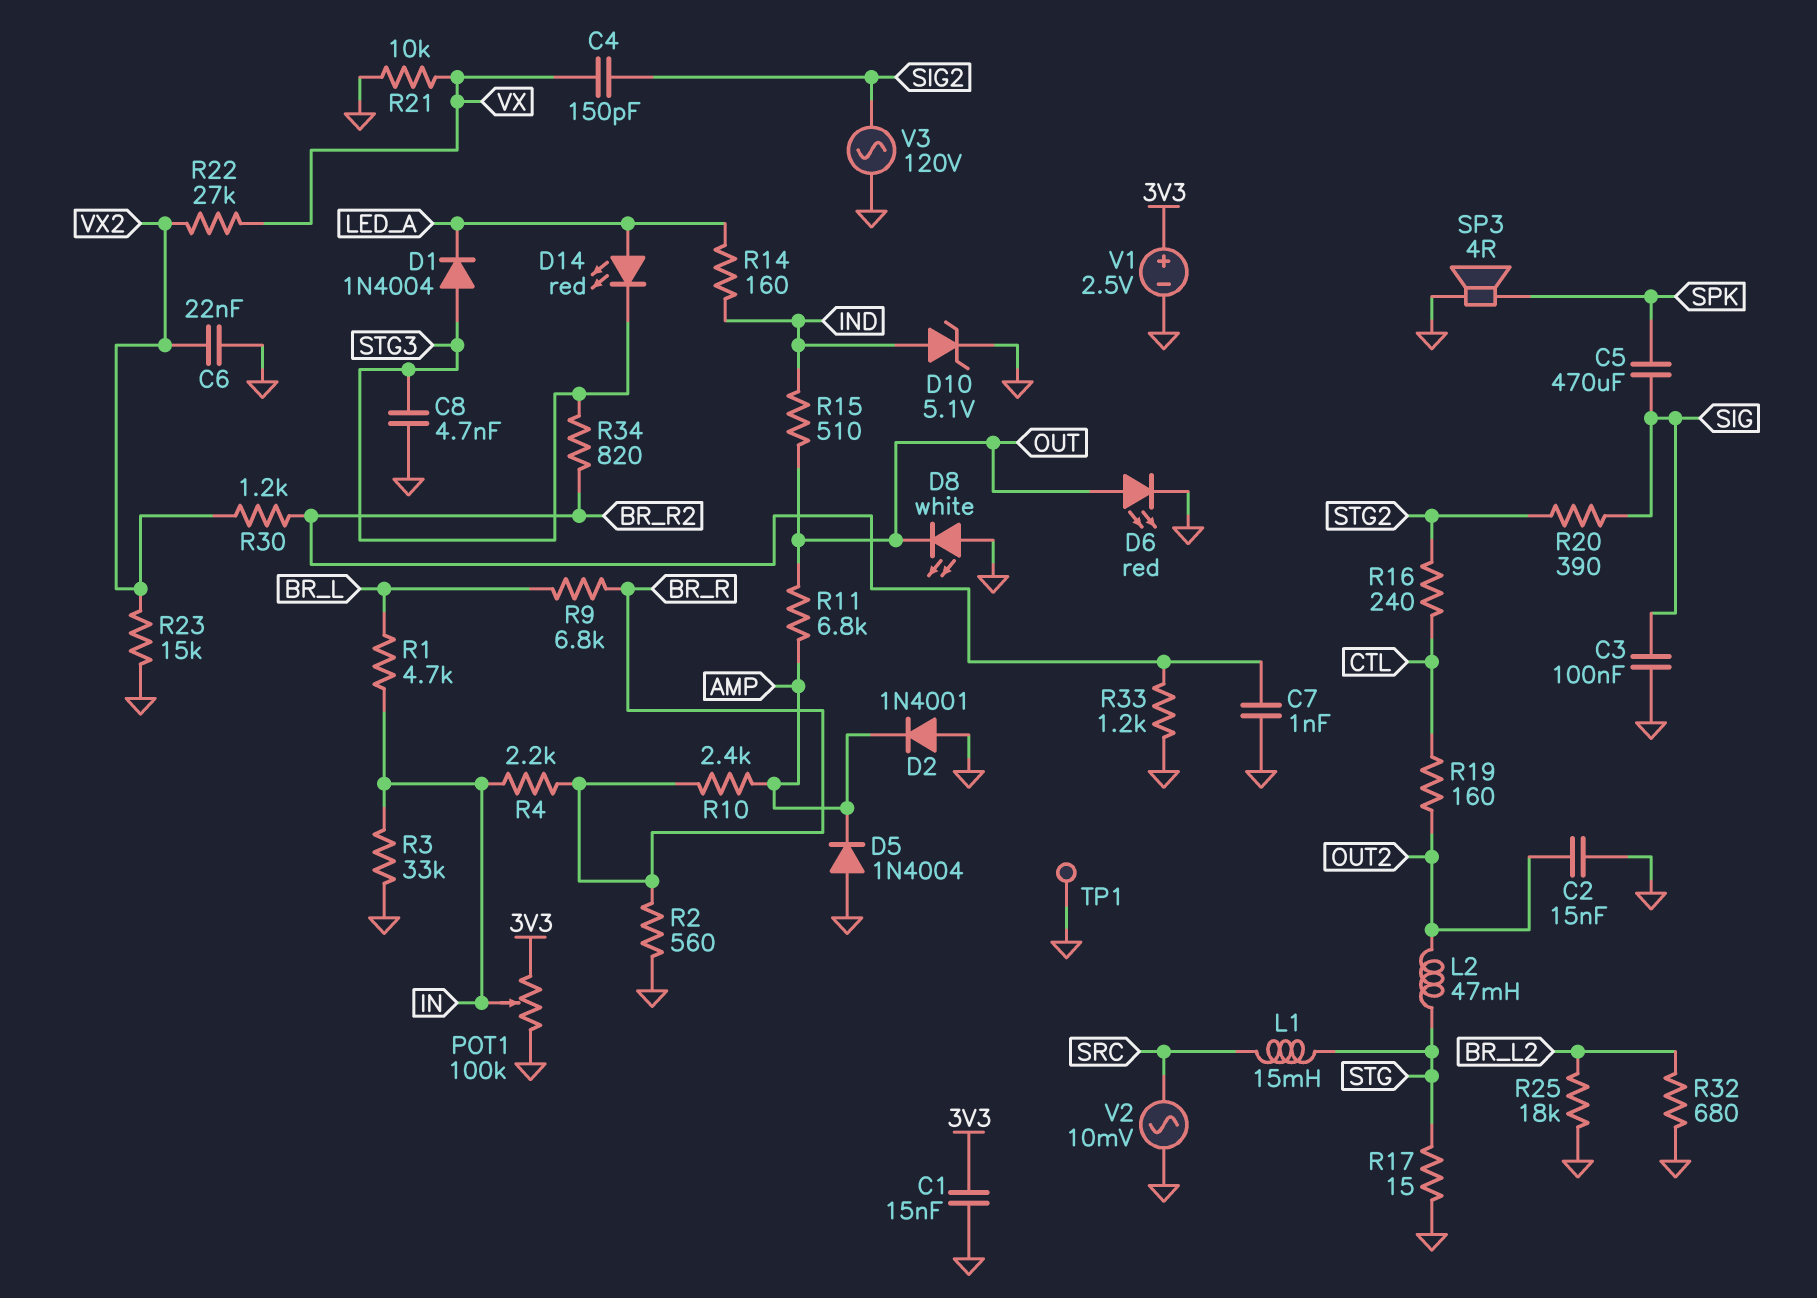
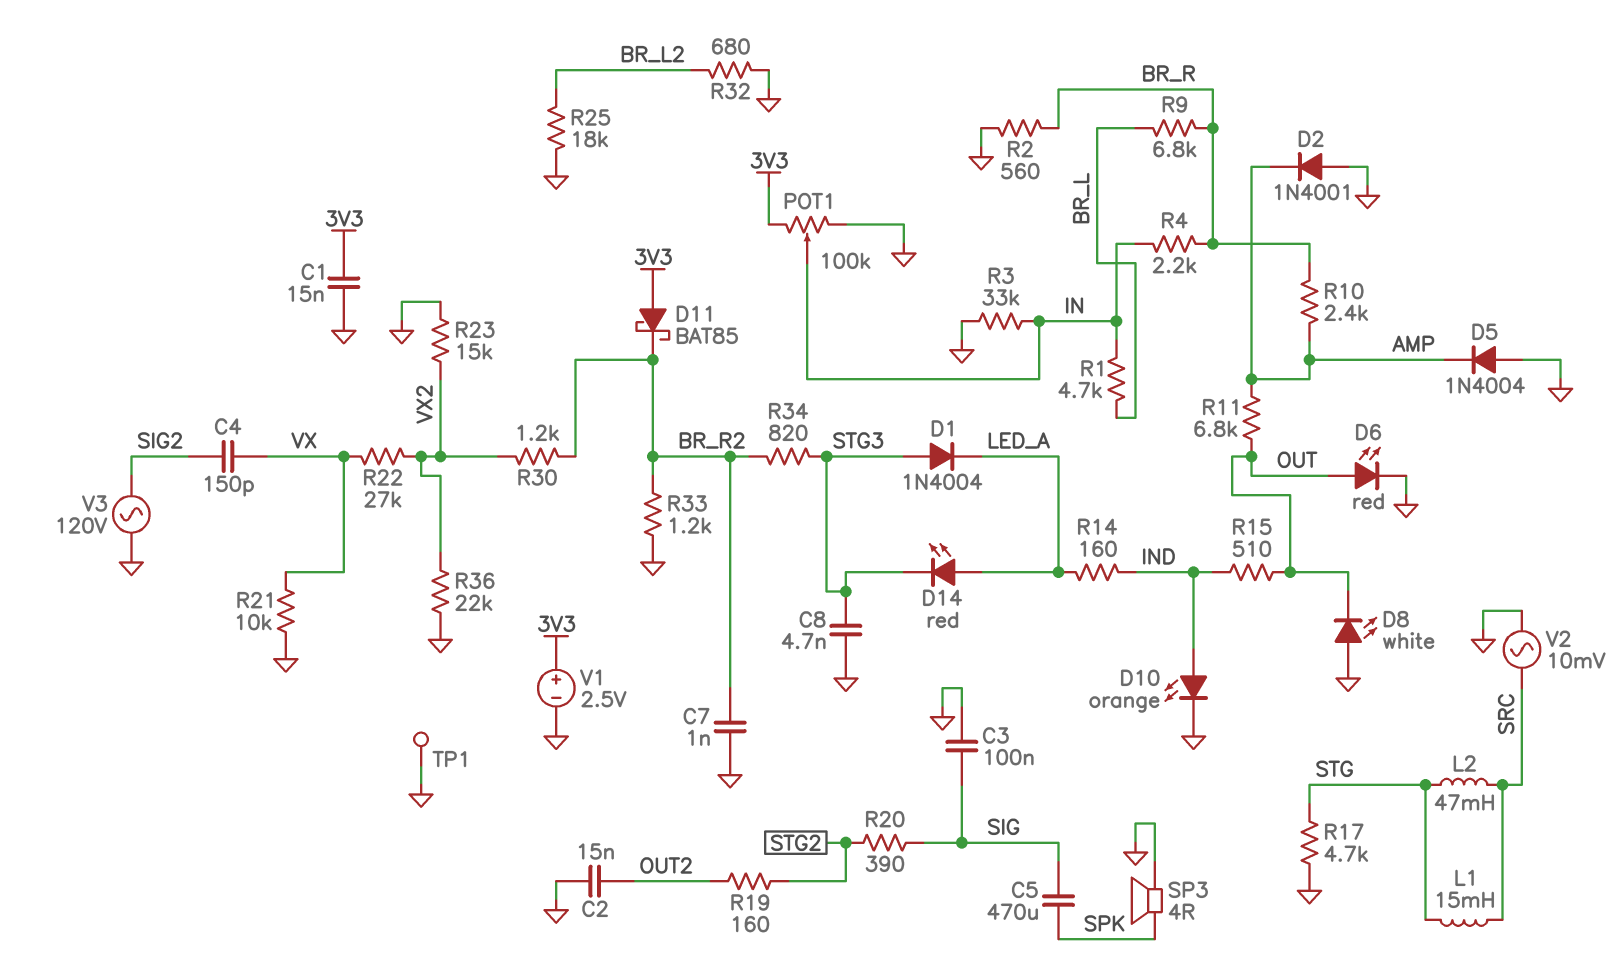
C6: 22nF (GND, VX2) -> none
D10: zener 5.1V (A IND, K GND) -> LED orange (A IND, K GND)
D11: none -> schottky BAT85 (A 3V3, K BR_R2)
L2: 47mH (OUT2, STG) -> 47mH (SRC, STG)
R16: 240 (CTL, STG2) -> none
R17: 15 (GND, STG) -> 4.7k (GND, STG)
R19: 160 (CTL, OUT2) -> 160 (OUT2, STG2)
R36: none -> 22k (GND, VX2)

